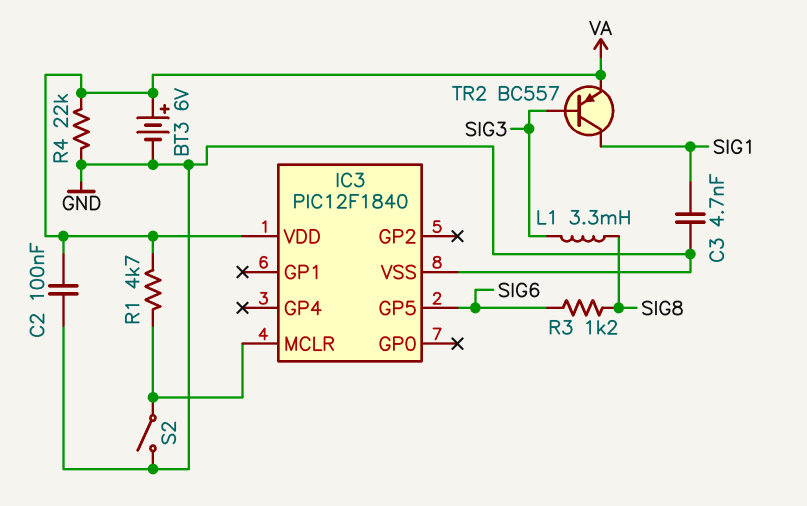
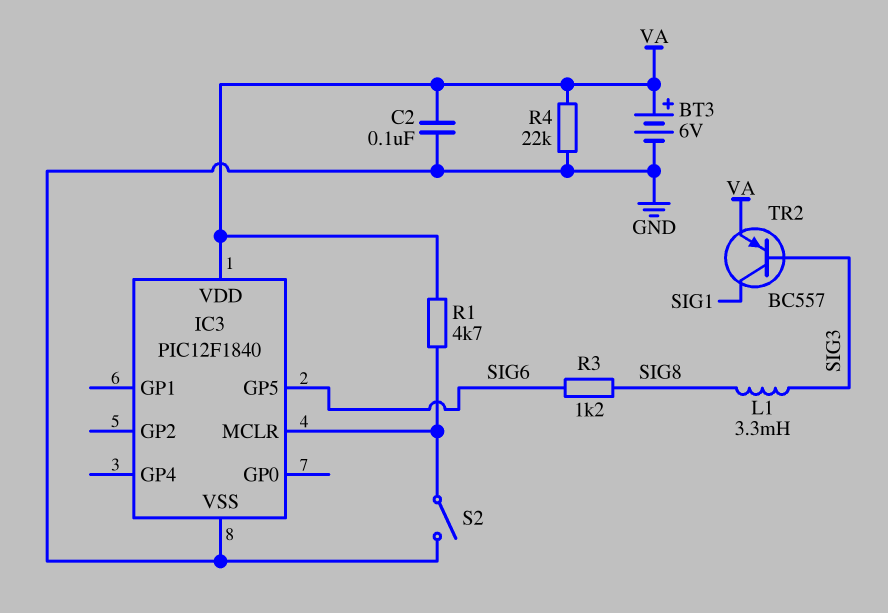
C3: 4.7nF (GND, SIG1) -> none

